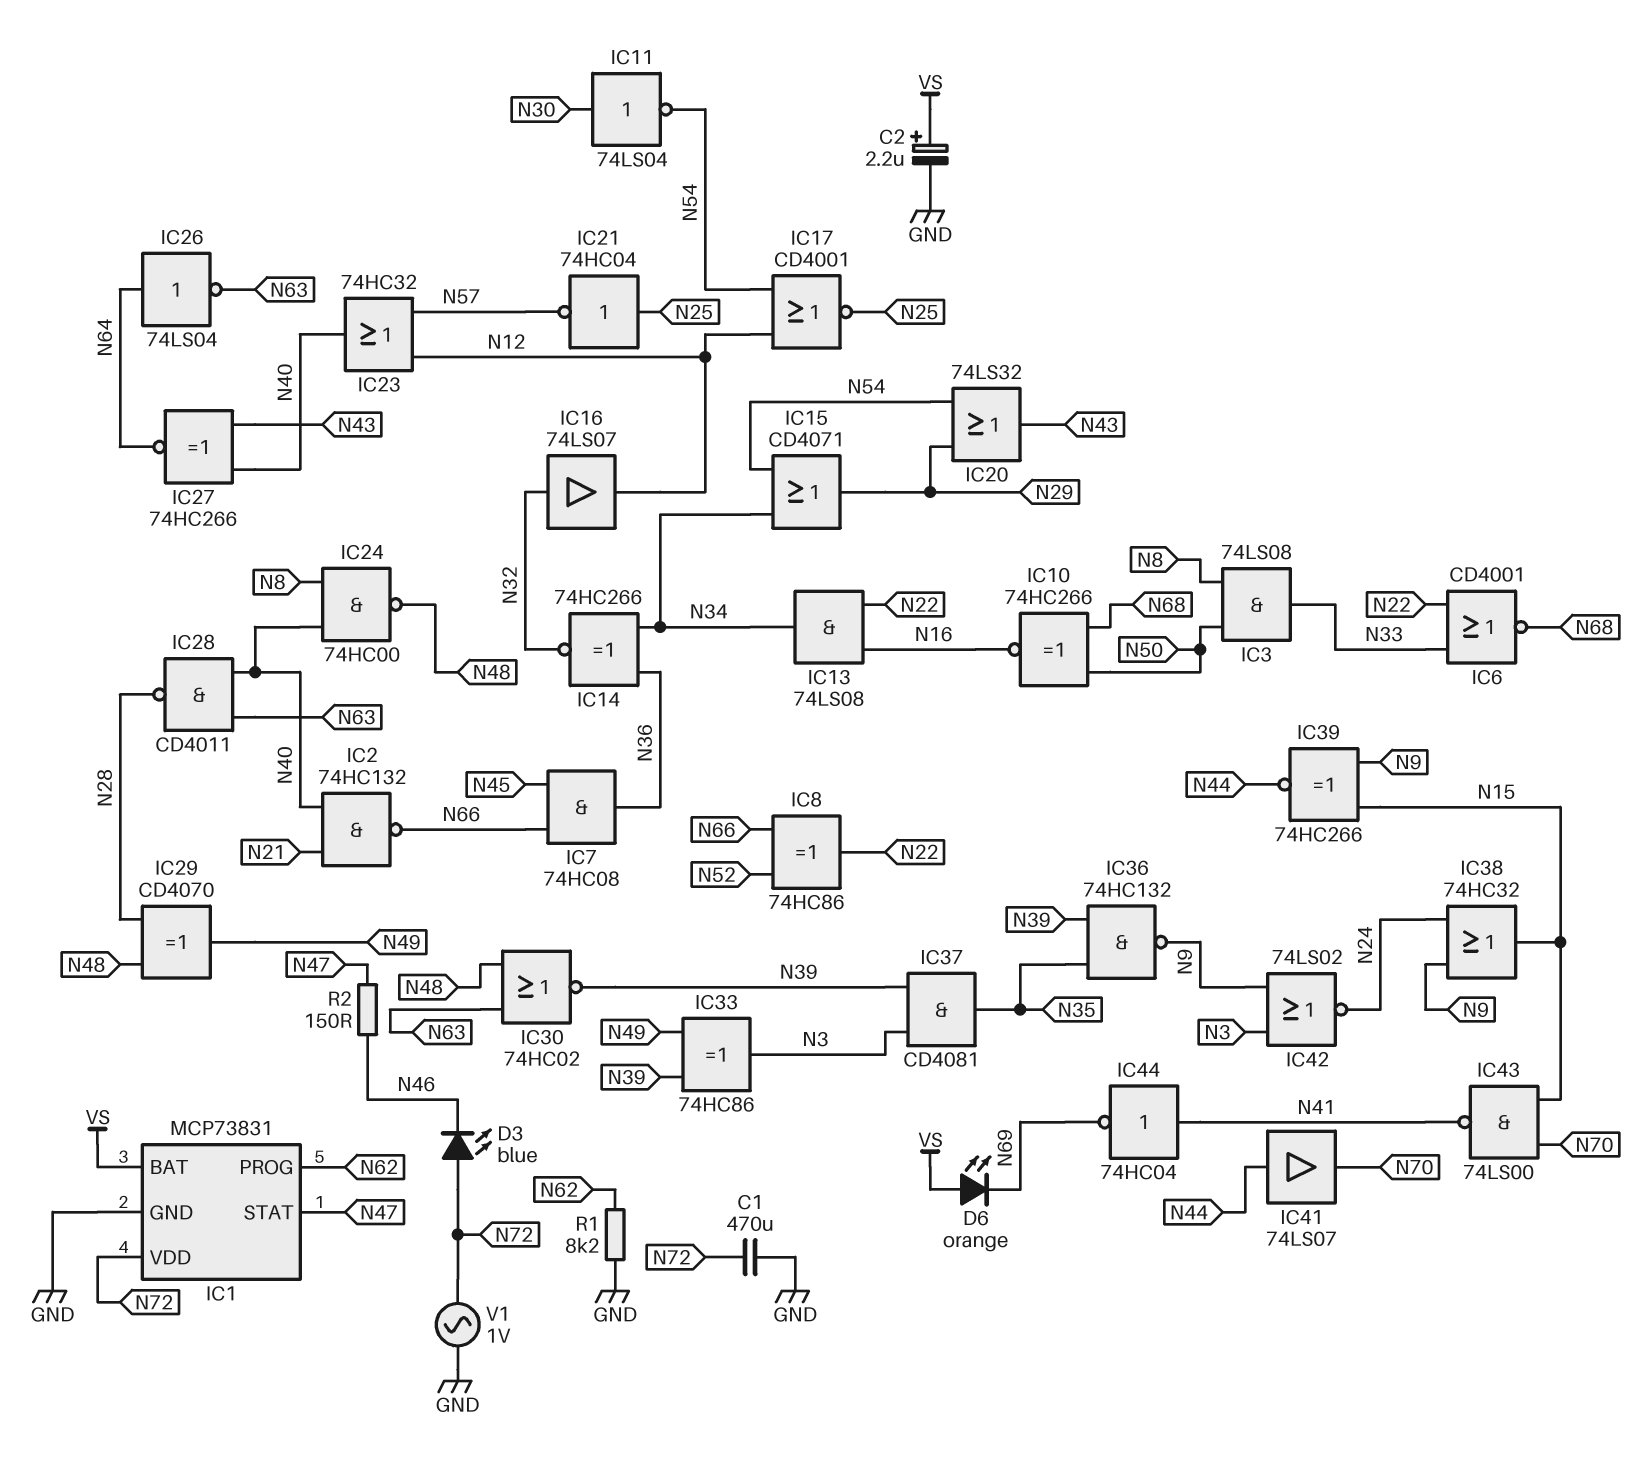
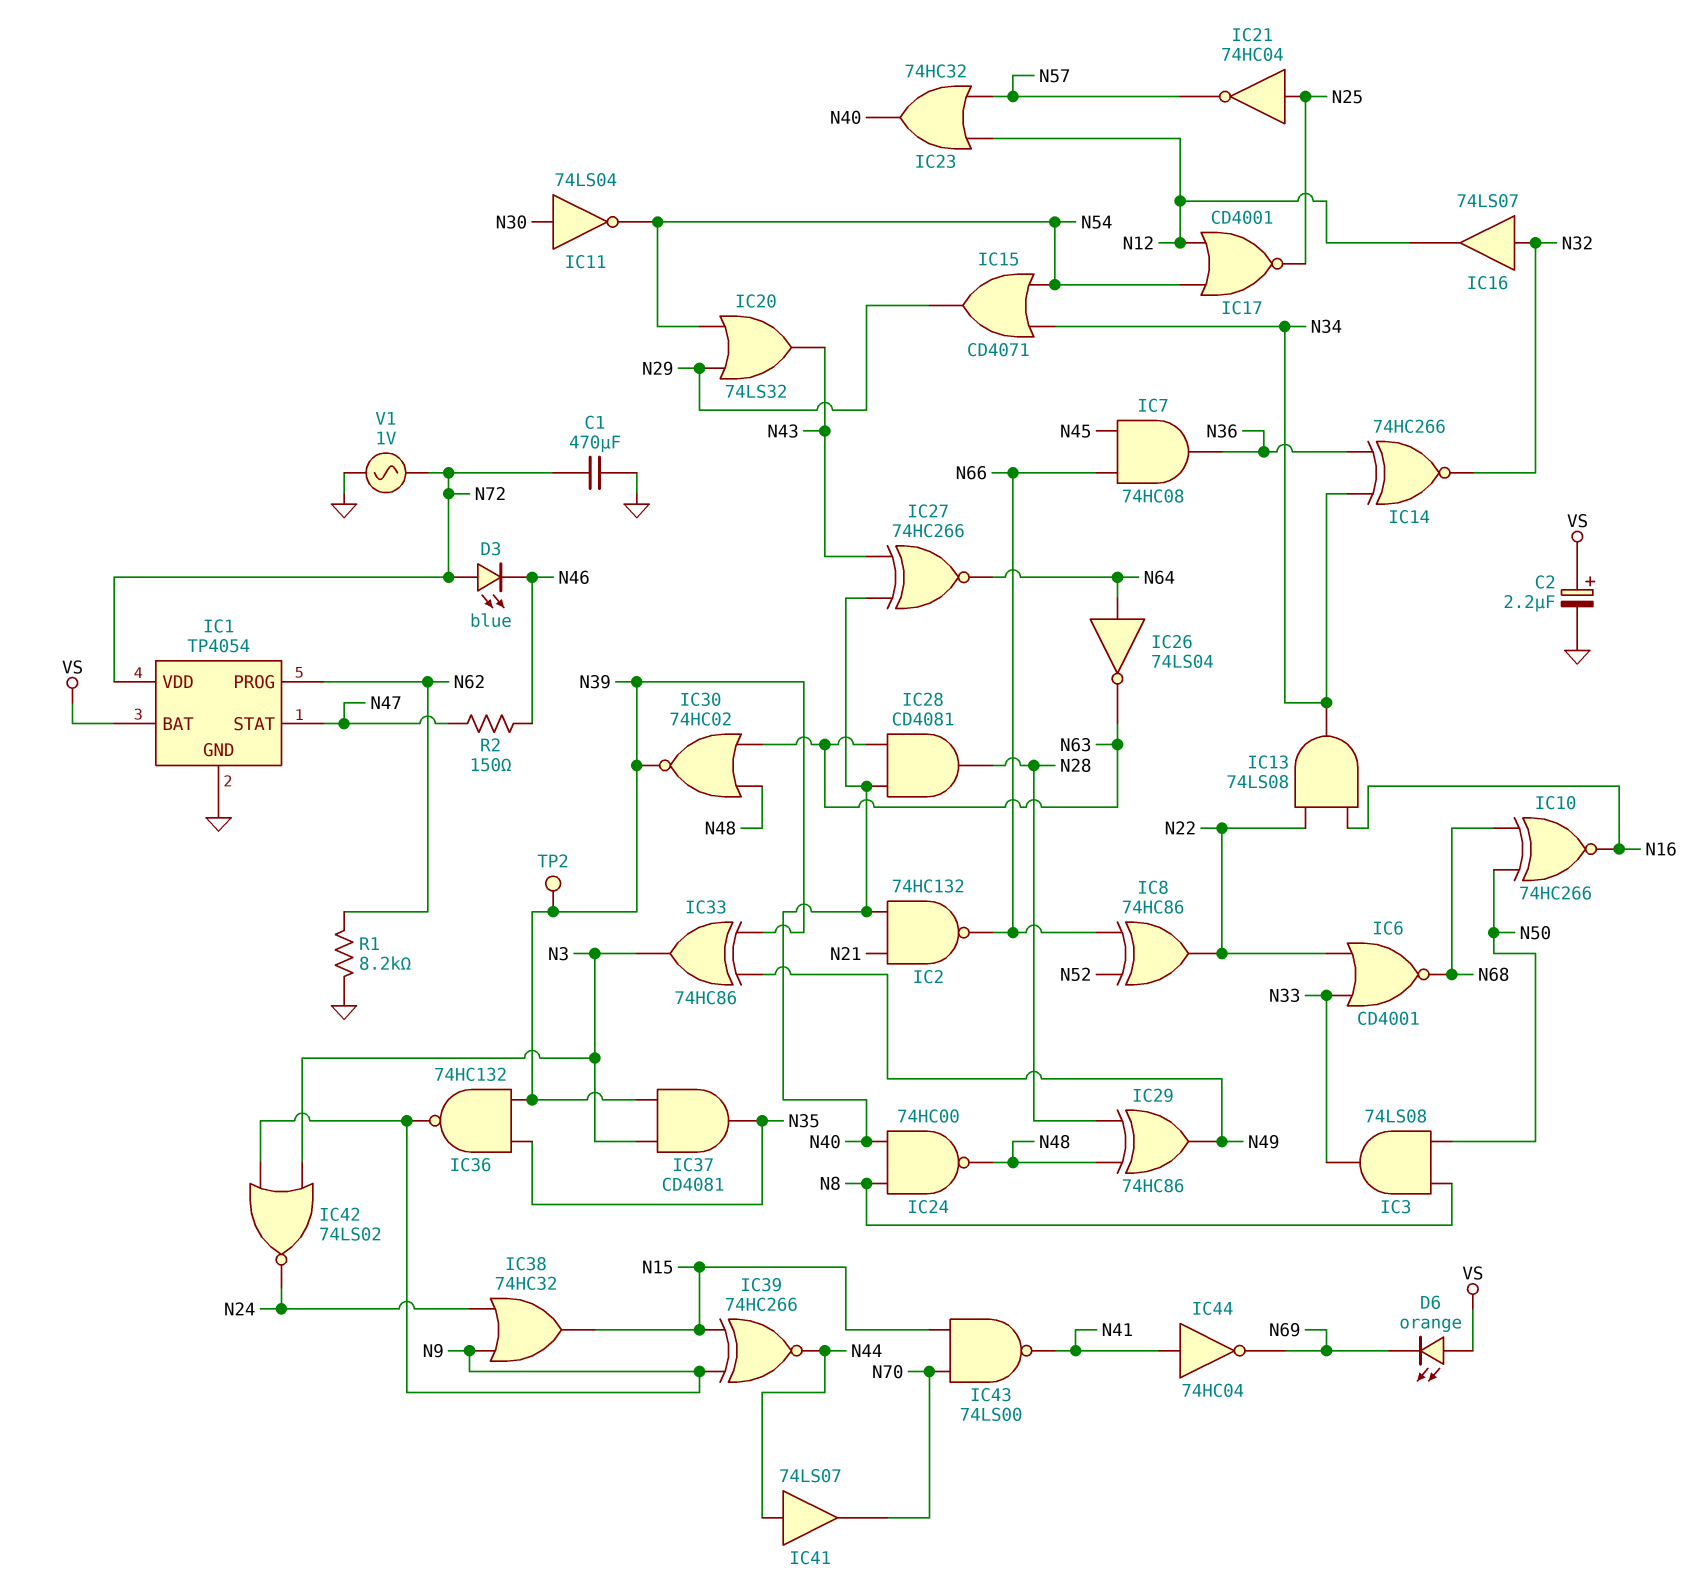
IC1: MCP73831 -> TP4054
IC28: NAND CD4011 (in N40, in N63, out N28) -> AND CD4081 (in N40, in N63, out N28)
IC29: XOR CD4070 (in N28, in N48, out N49) -> XOR 74HC86 (in N28, in N48, out N49)
TP2: none -> test point (N39)

